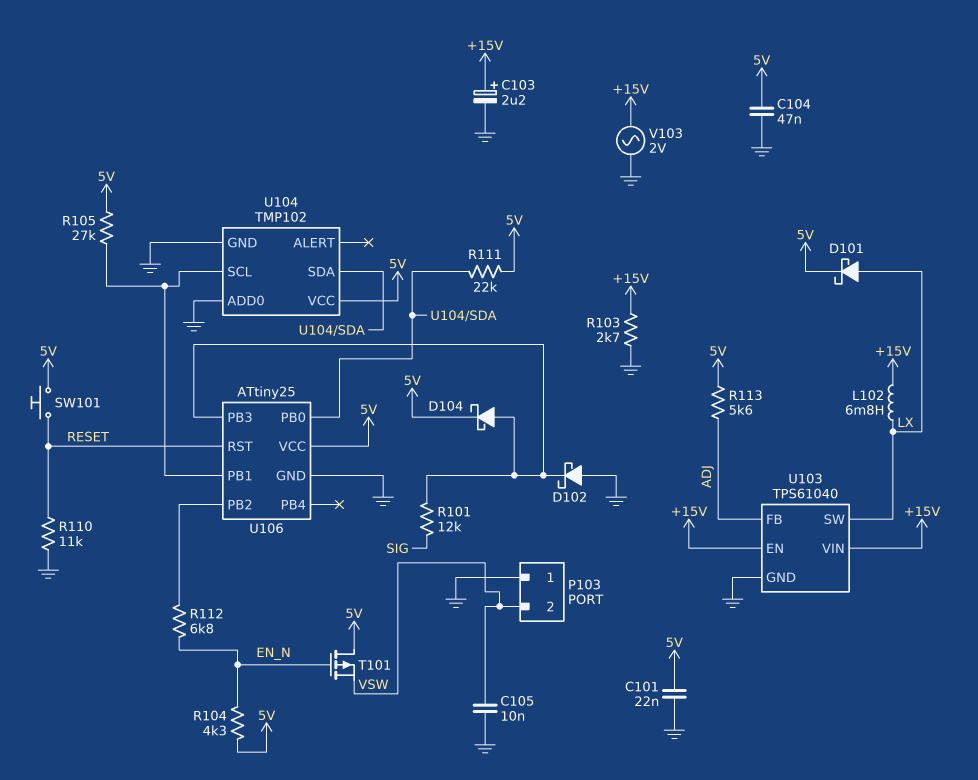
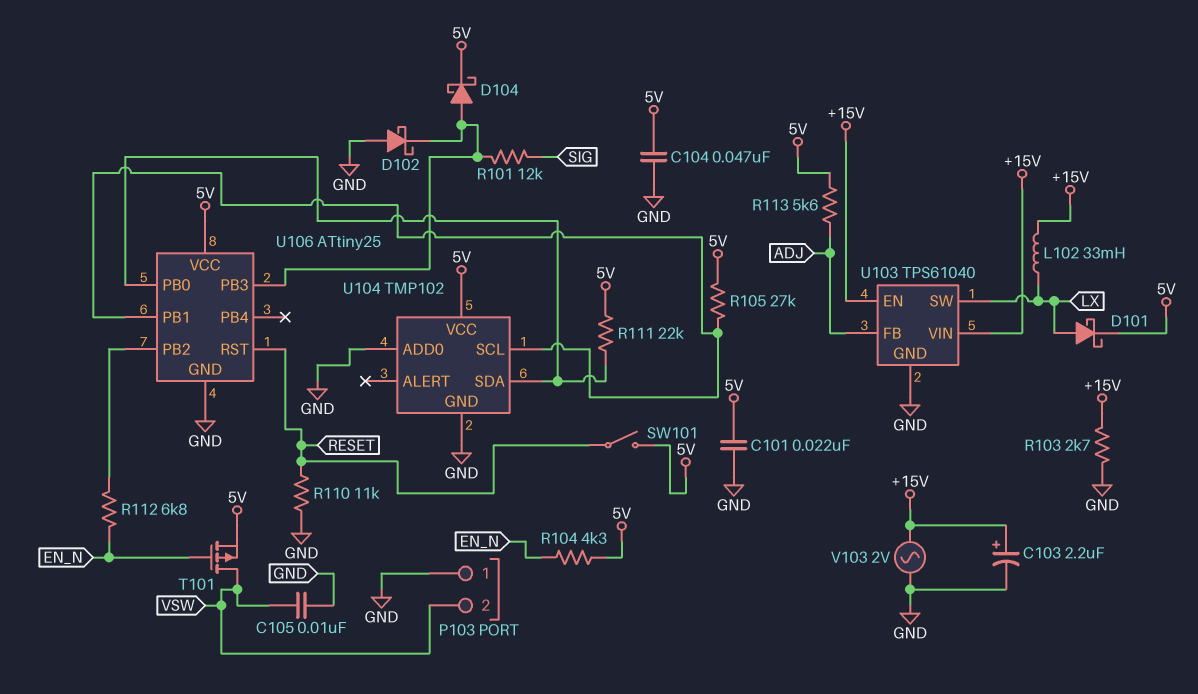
L102: 6.8mH (+15V, LX) -> 33mH (+15V, LX)
SW101: button (5V, RESET) -> switch (5V, RESET)
T101: PMOS (G EN_N, D 5V, S VSW) -> PMOS (G EN_N, D VSW, S 5V)

